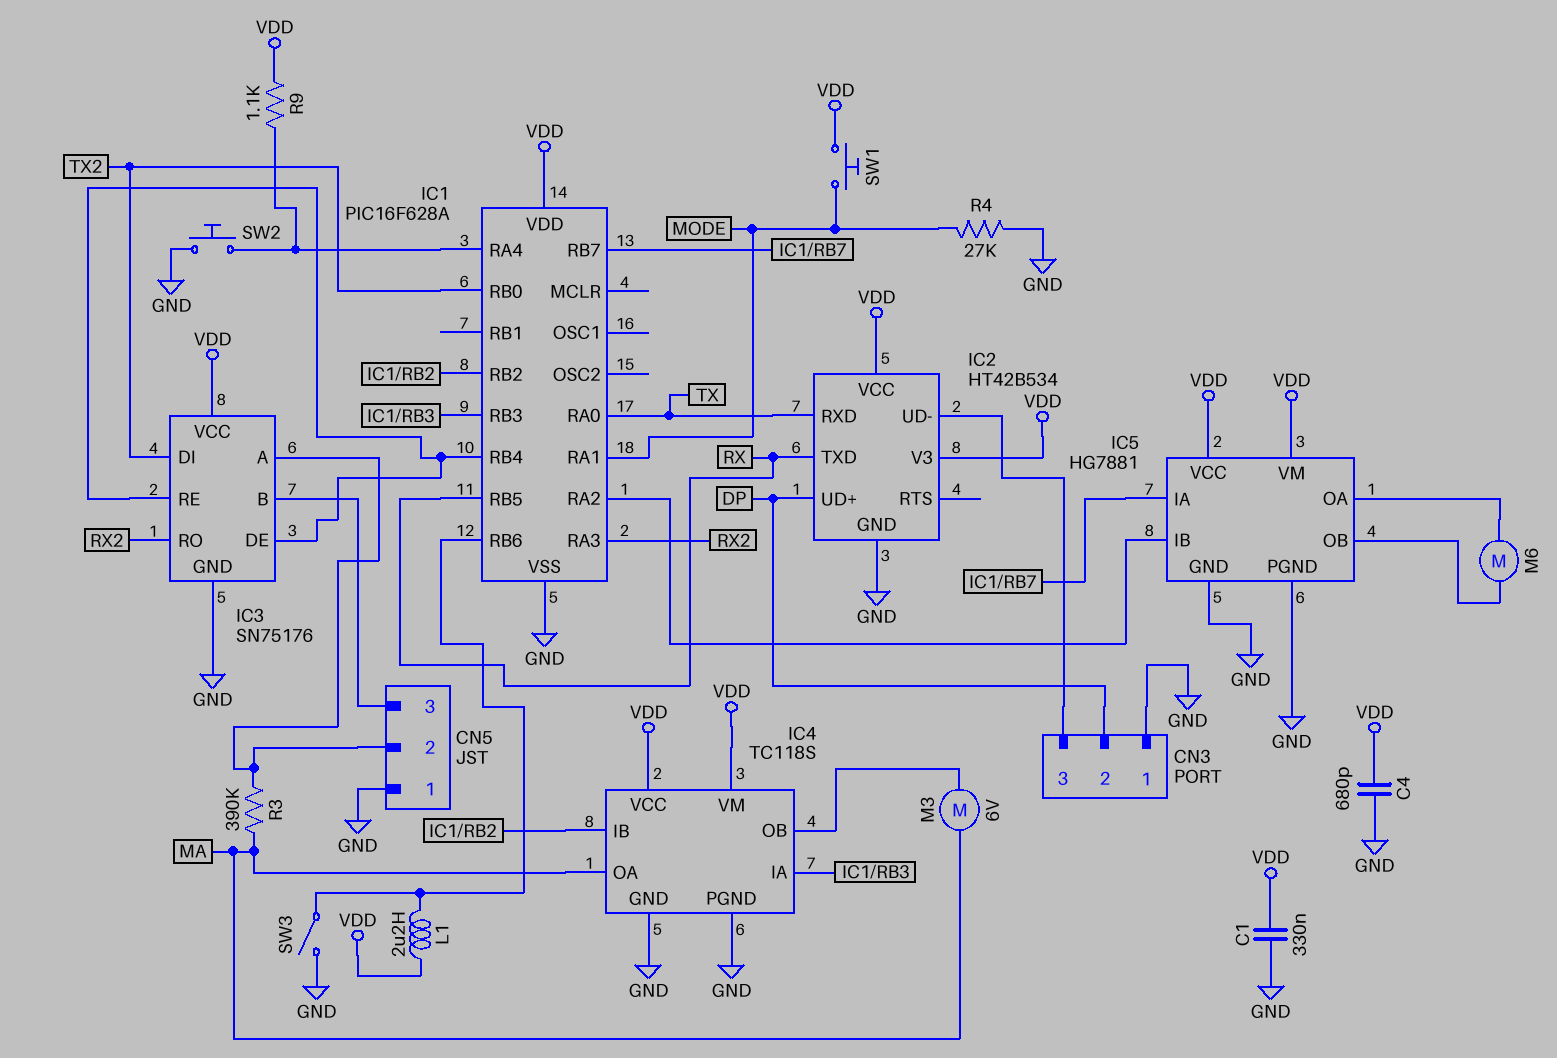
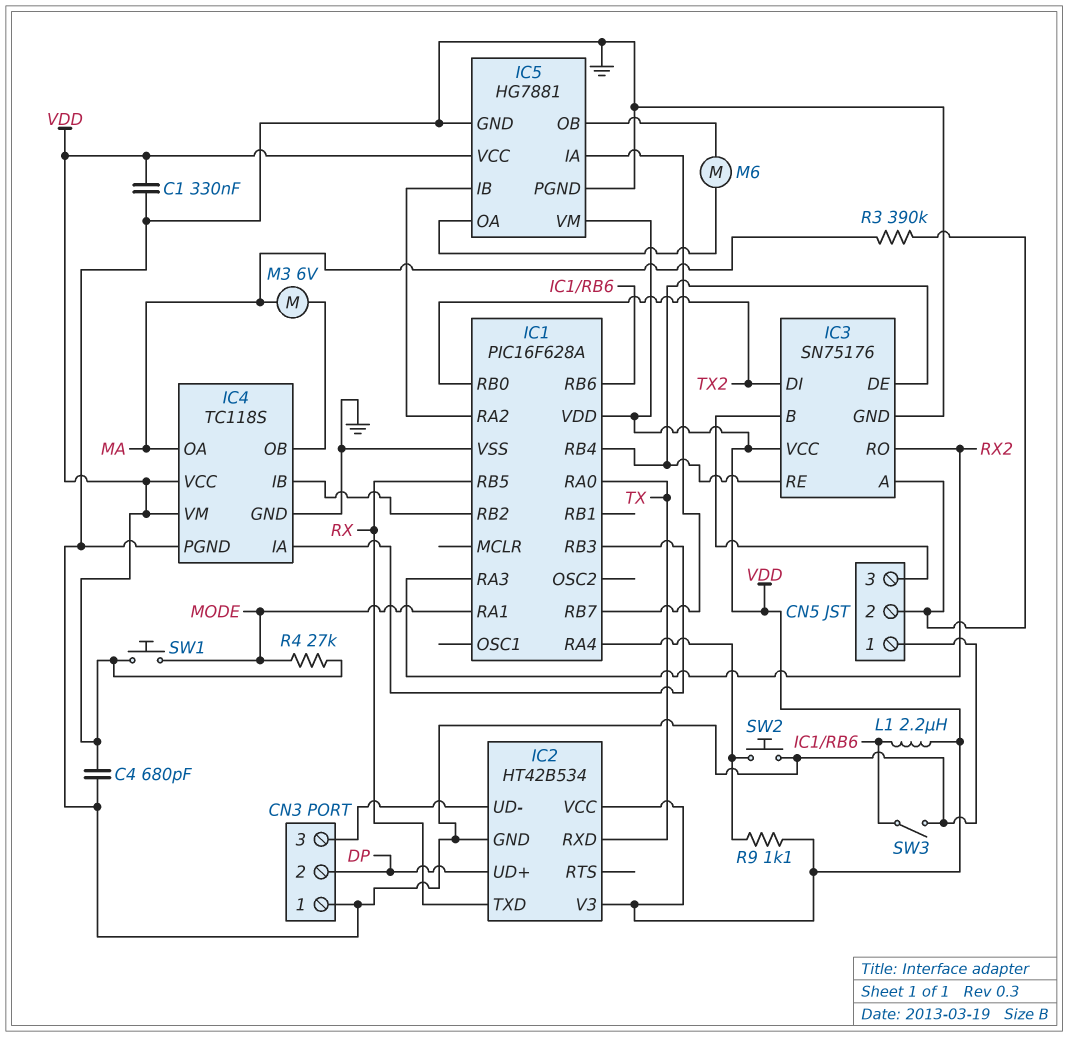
R4: 27k (GND, MODE) -> 27k (MODE, VDD)

